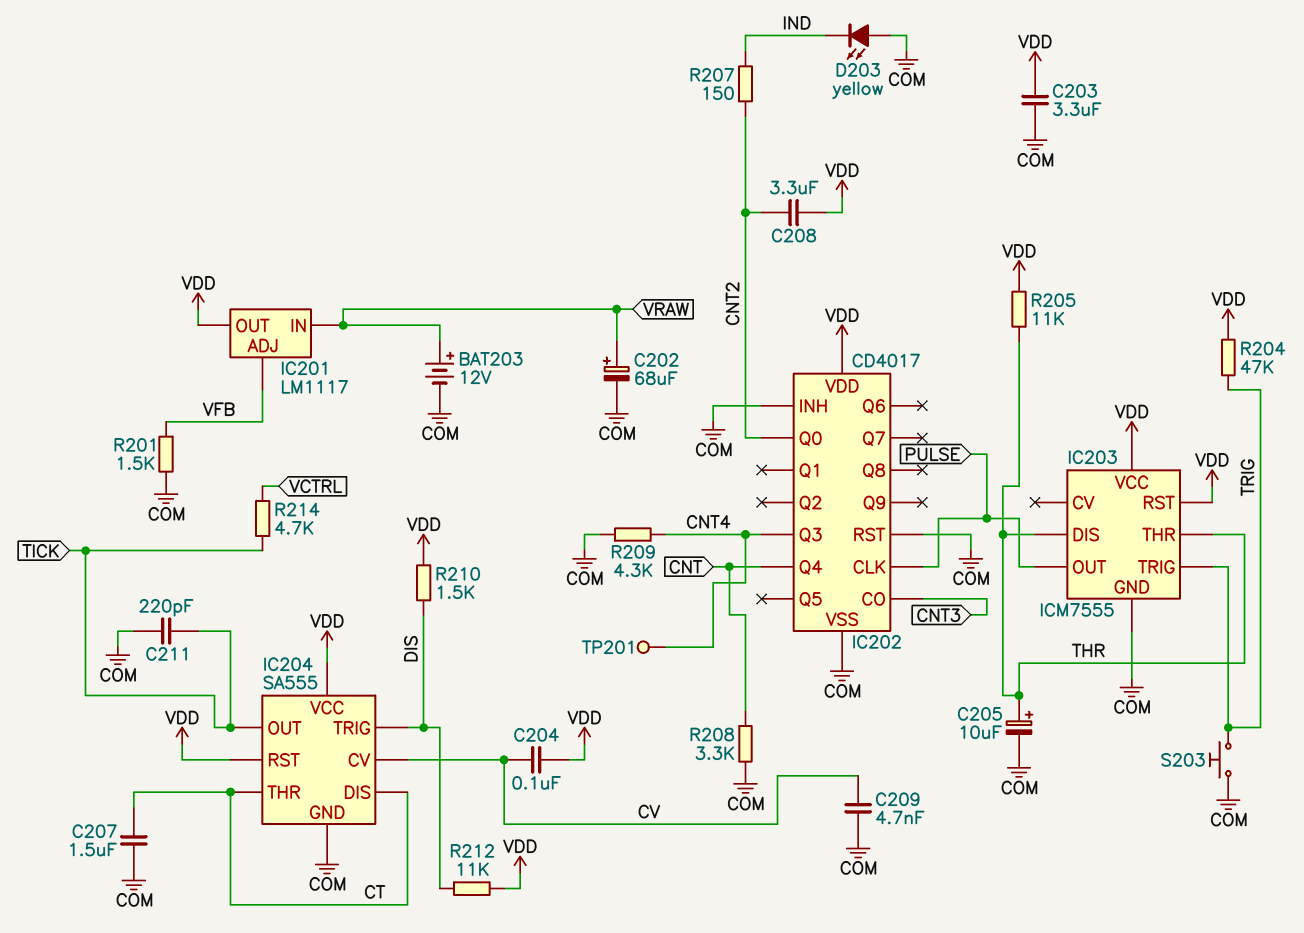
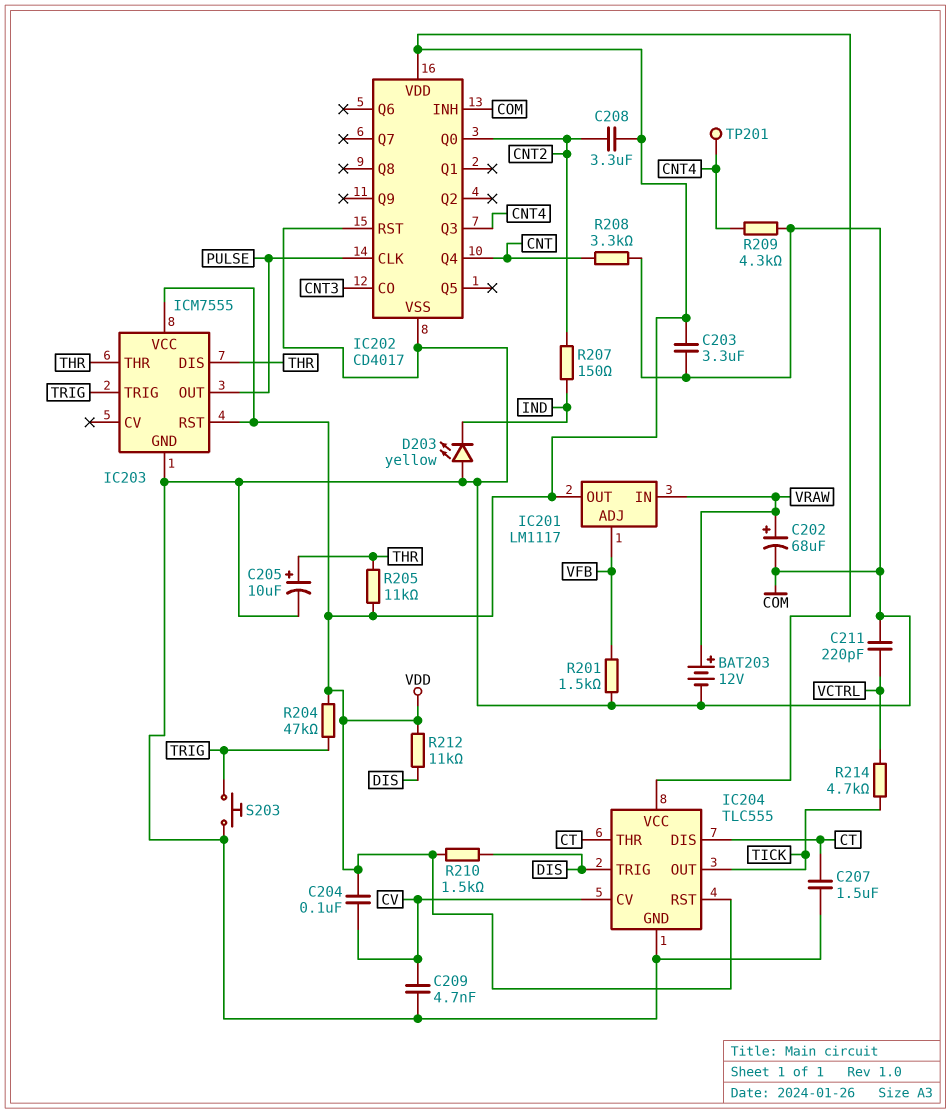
C211: 220pF (COM, TICK) -> 220pF (COM, VCTRL)
IC204: SA555 -> TLC555

